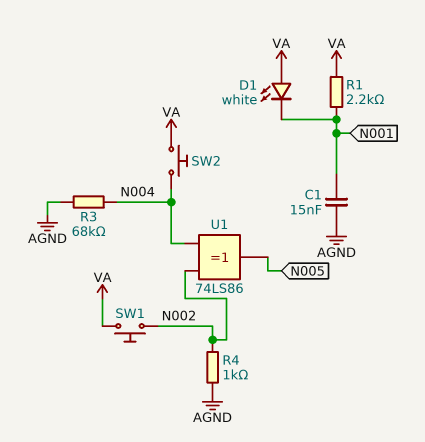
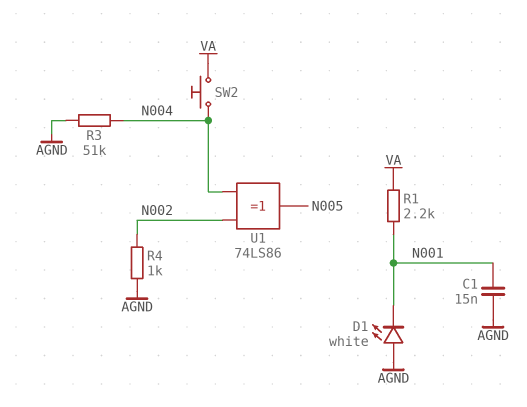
D1: LED white (A VA, K N001) -> LED white (A AGND, K N001)
R3: 68k (AGND, N004) -> 51k (AGND, N004)
SW1: button (N002, VA) -> none

